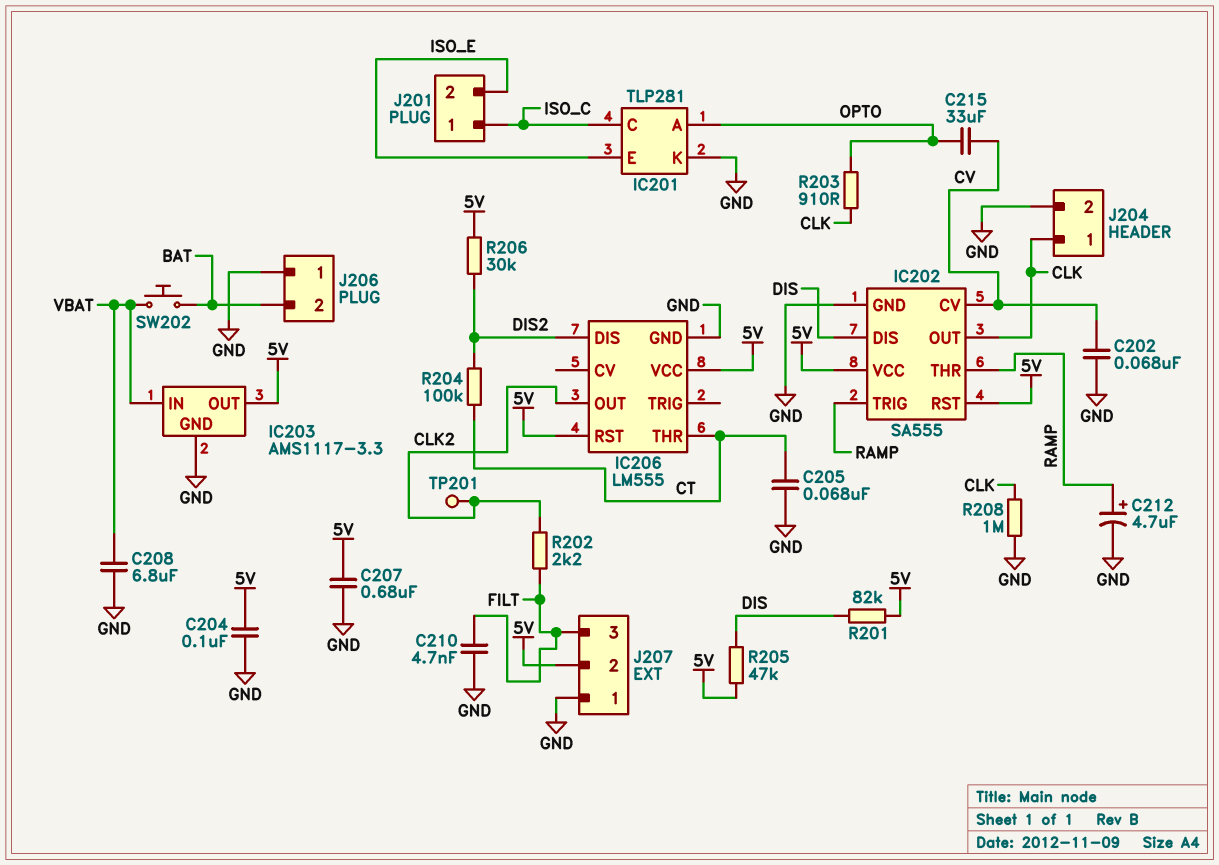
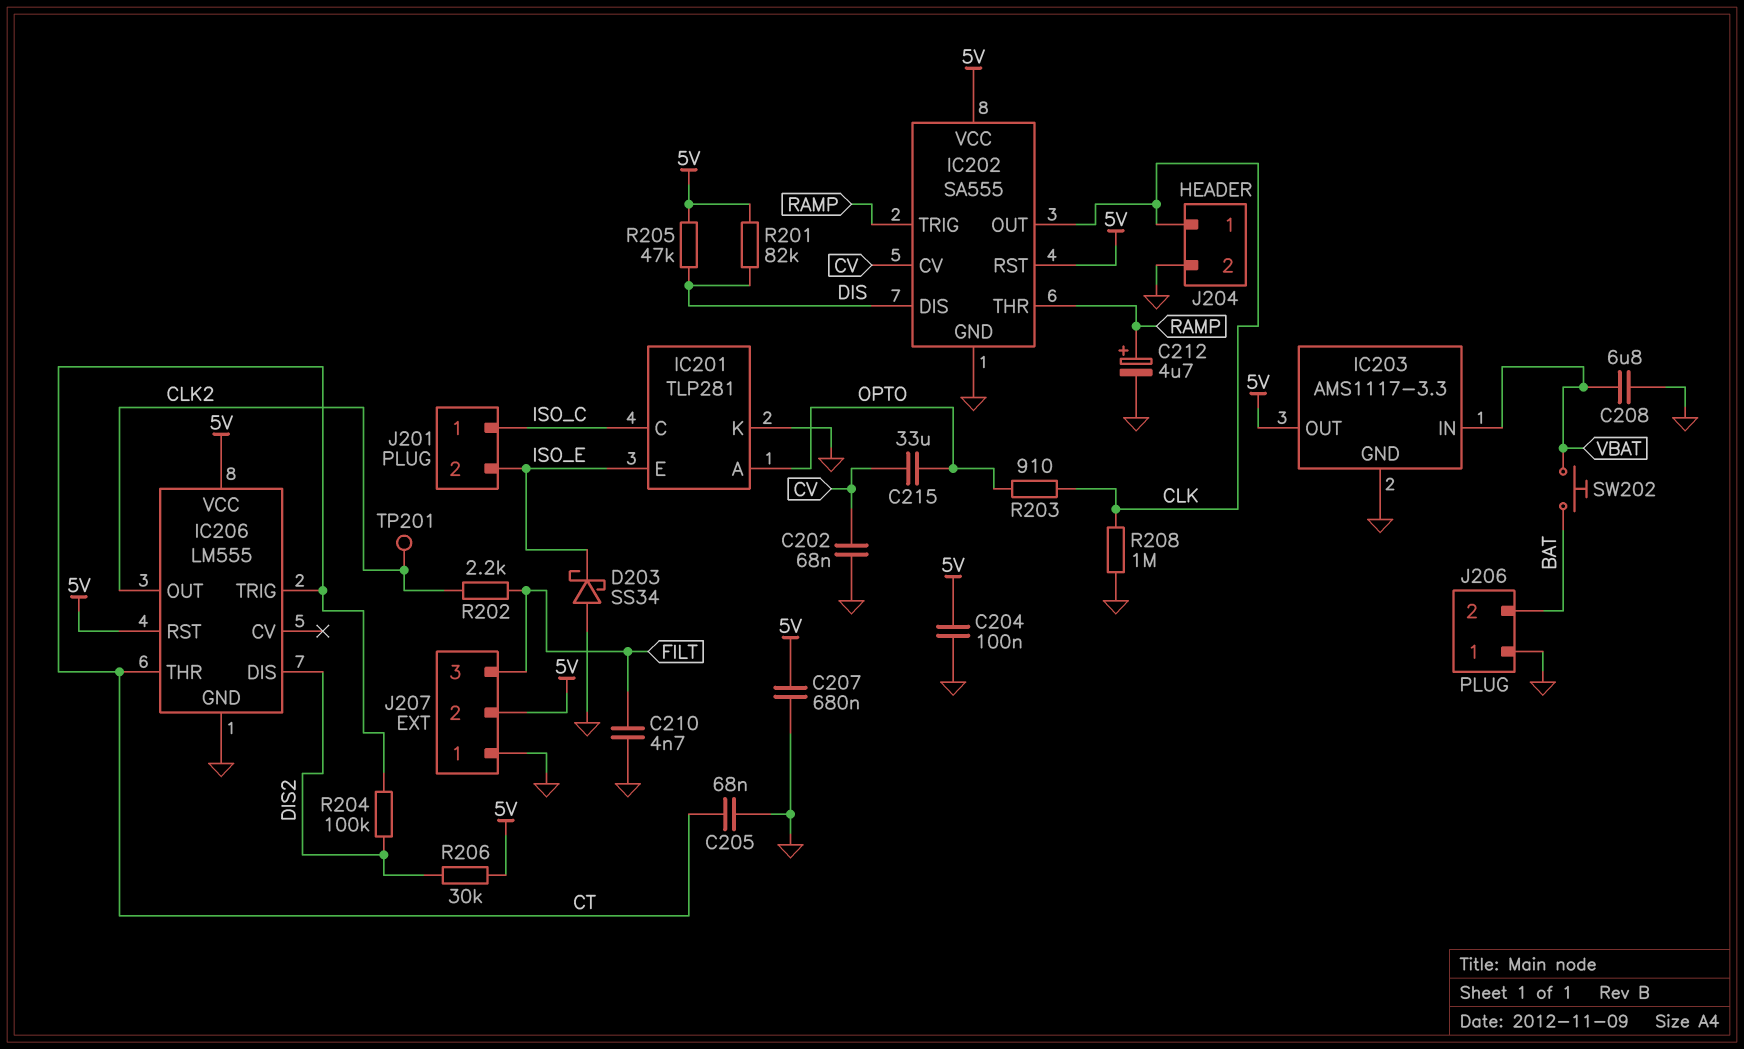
D203: none -> schottky SS34 (A GND, K ISO_E)
IC206 pin TRIG: none -> CT

